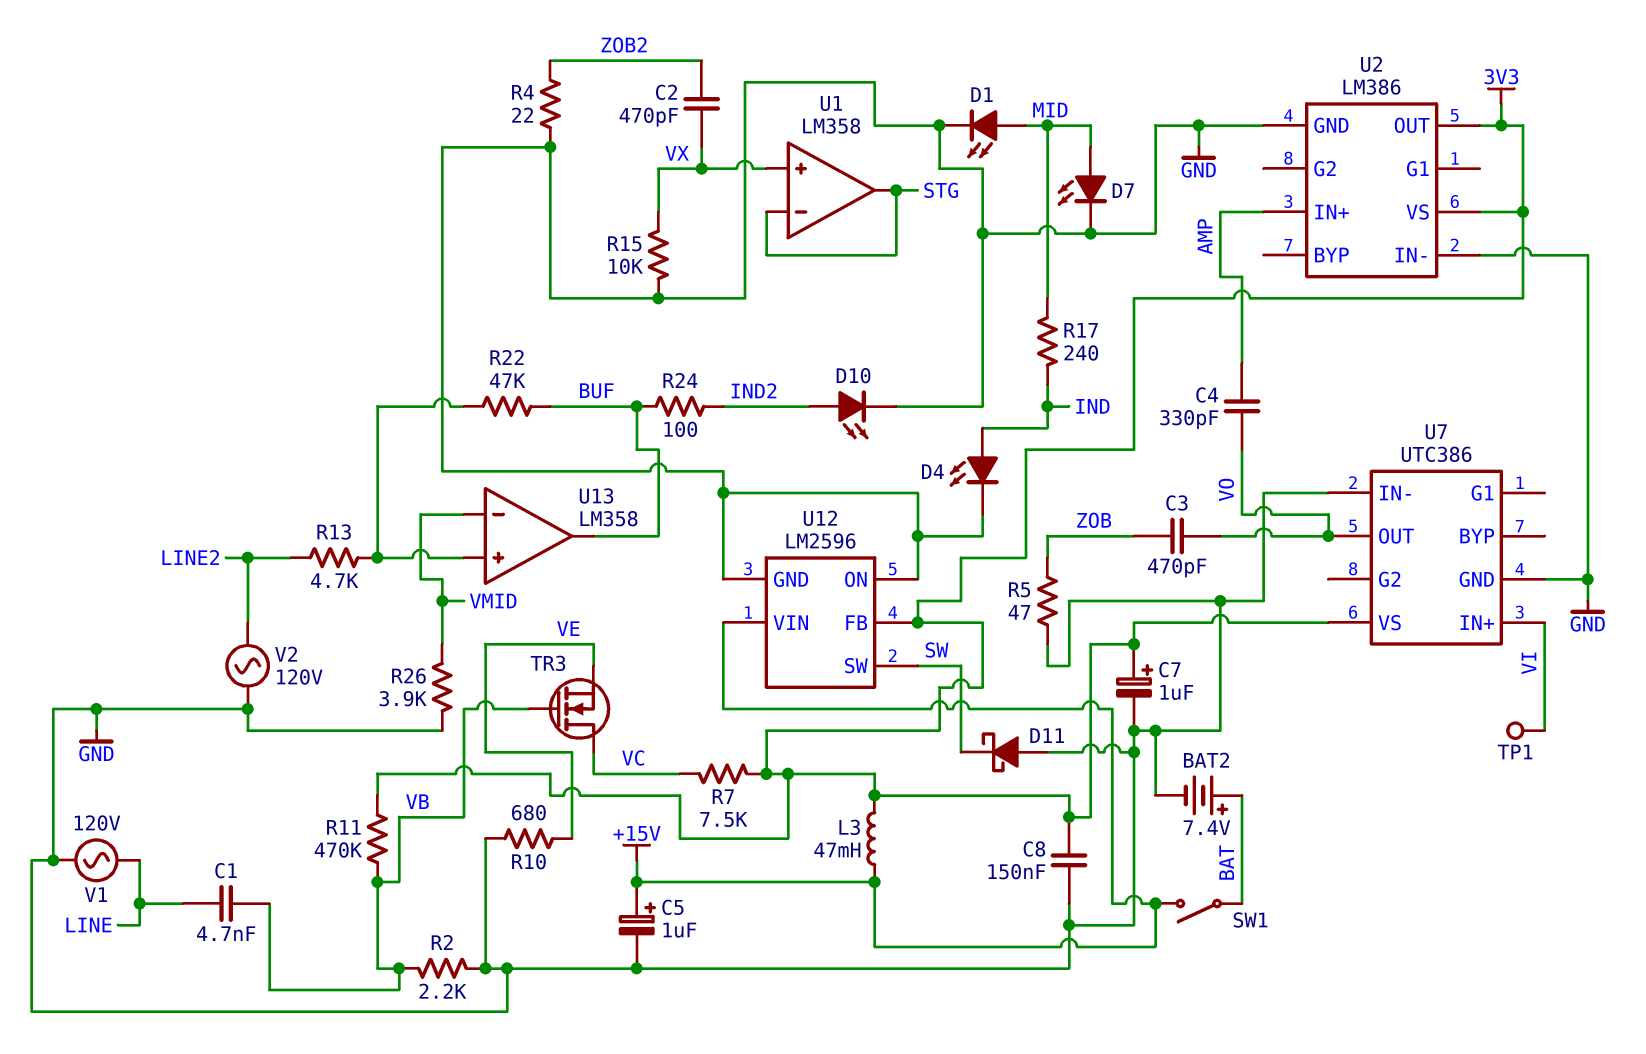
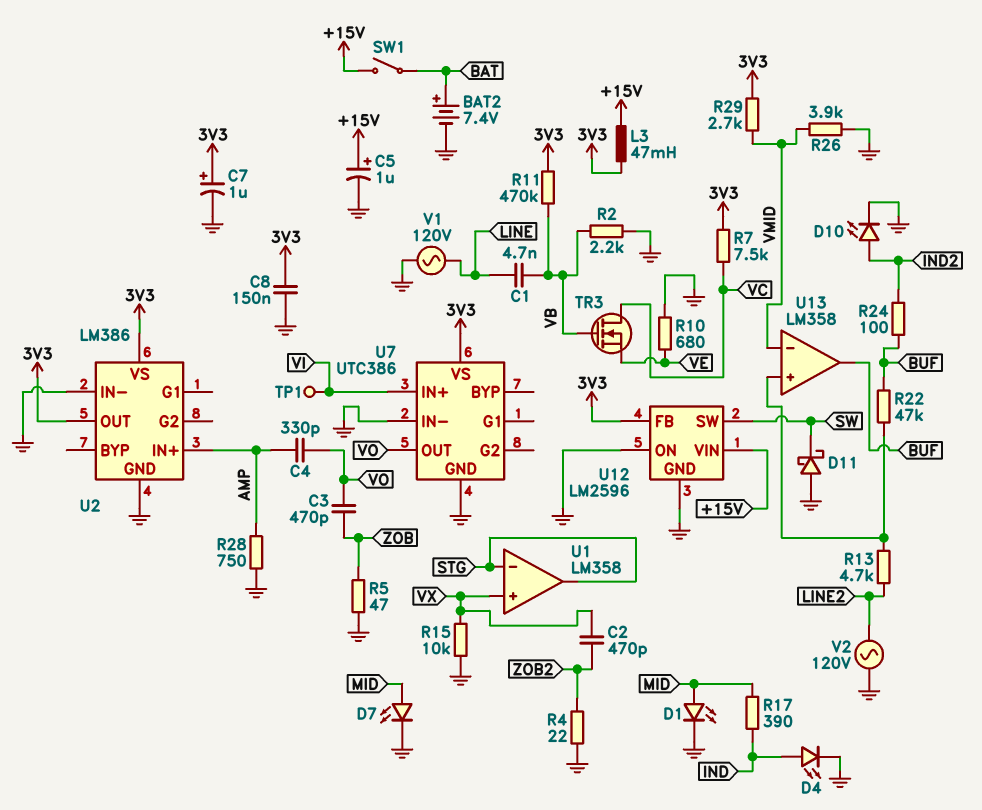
R17: 240 (IND, MID) -> 390 (IND, MID)
R28: none -> 750 (AMP, GND)
R29: none -> 2.7k (3V3, VMID)

